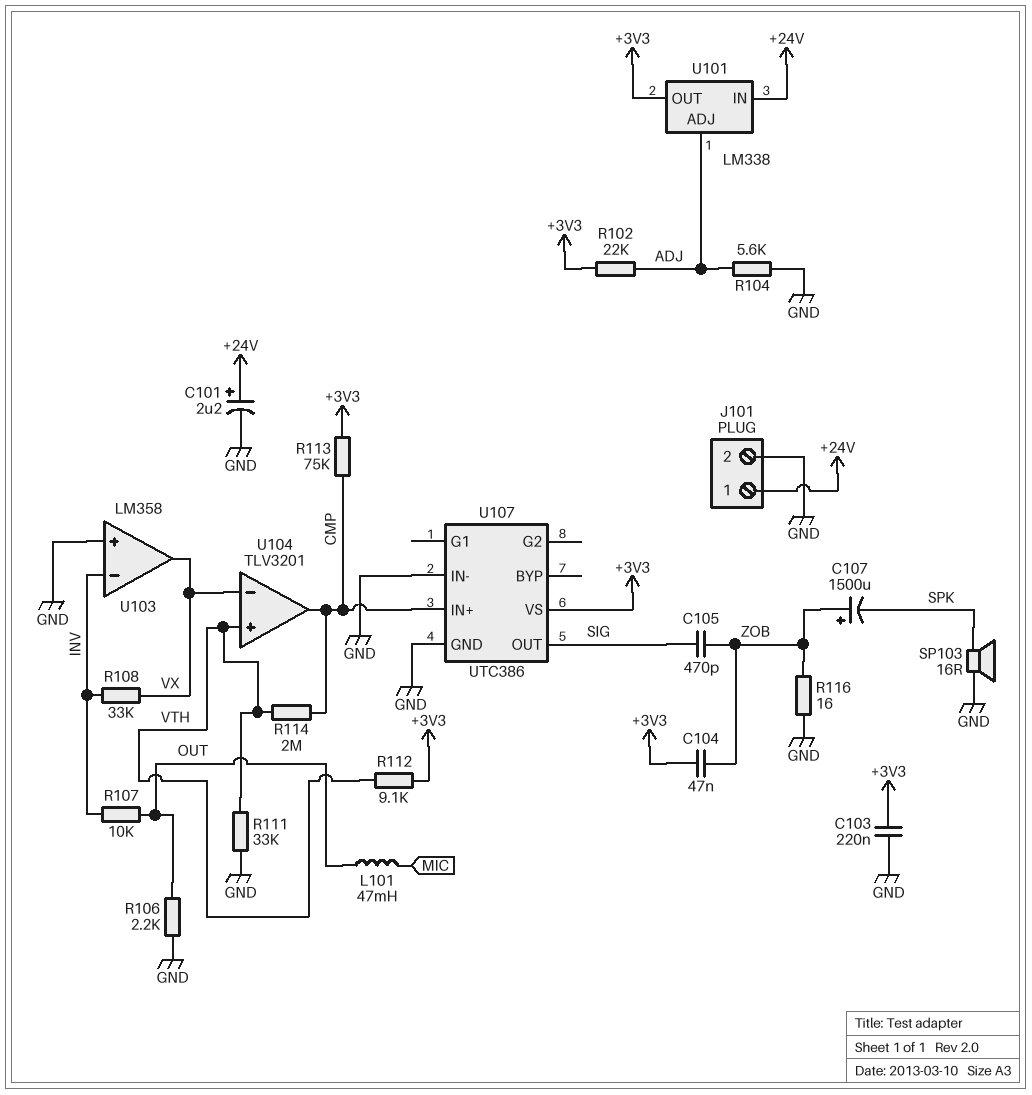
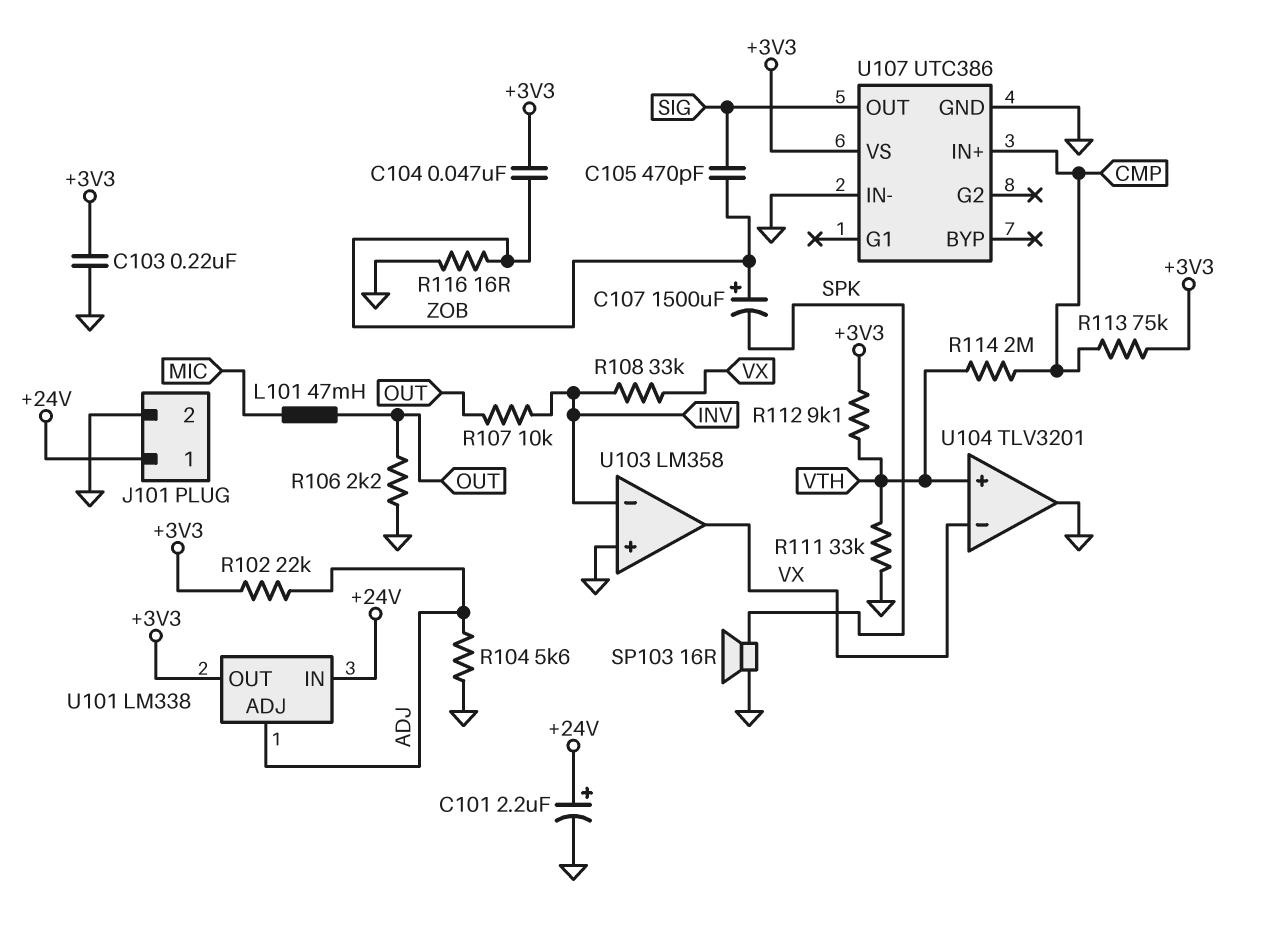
U104 pin out: CMP -> GND

